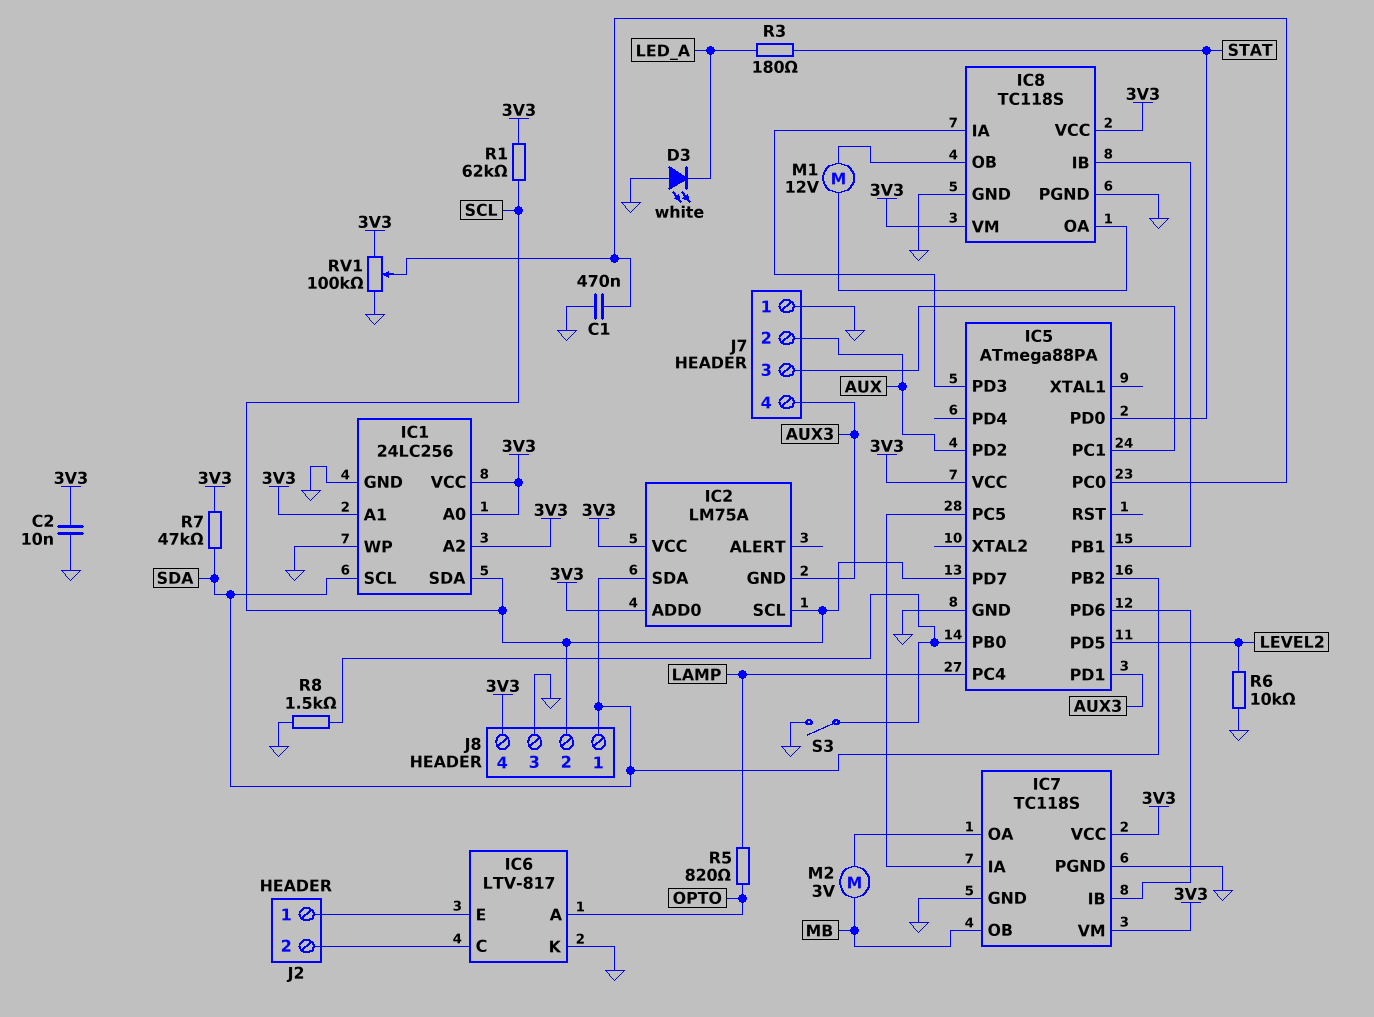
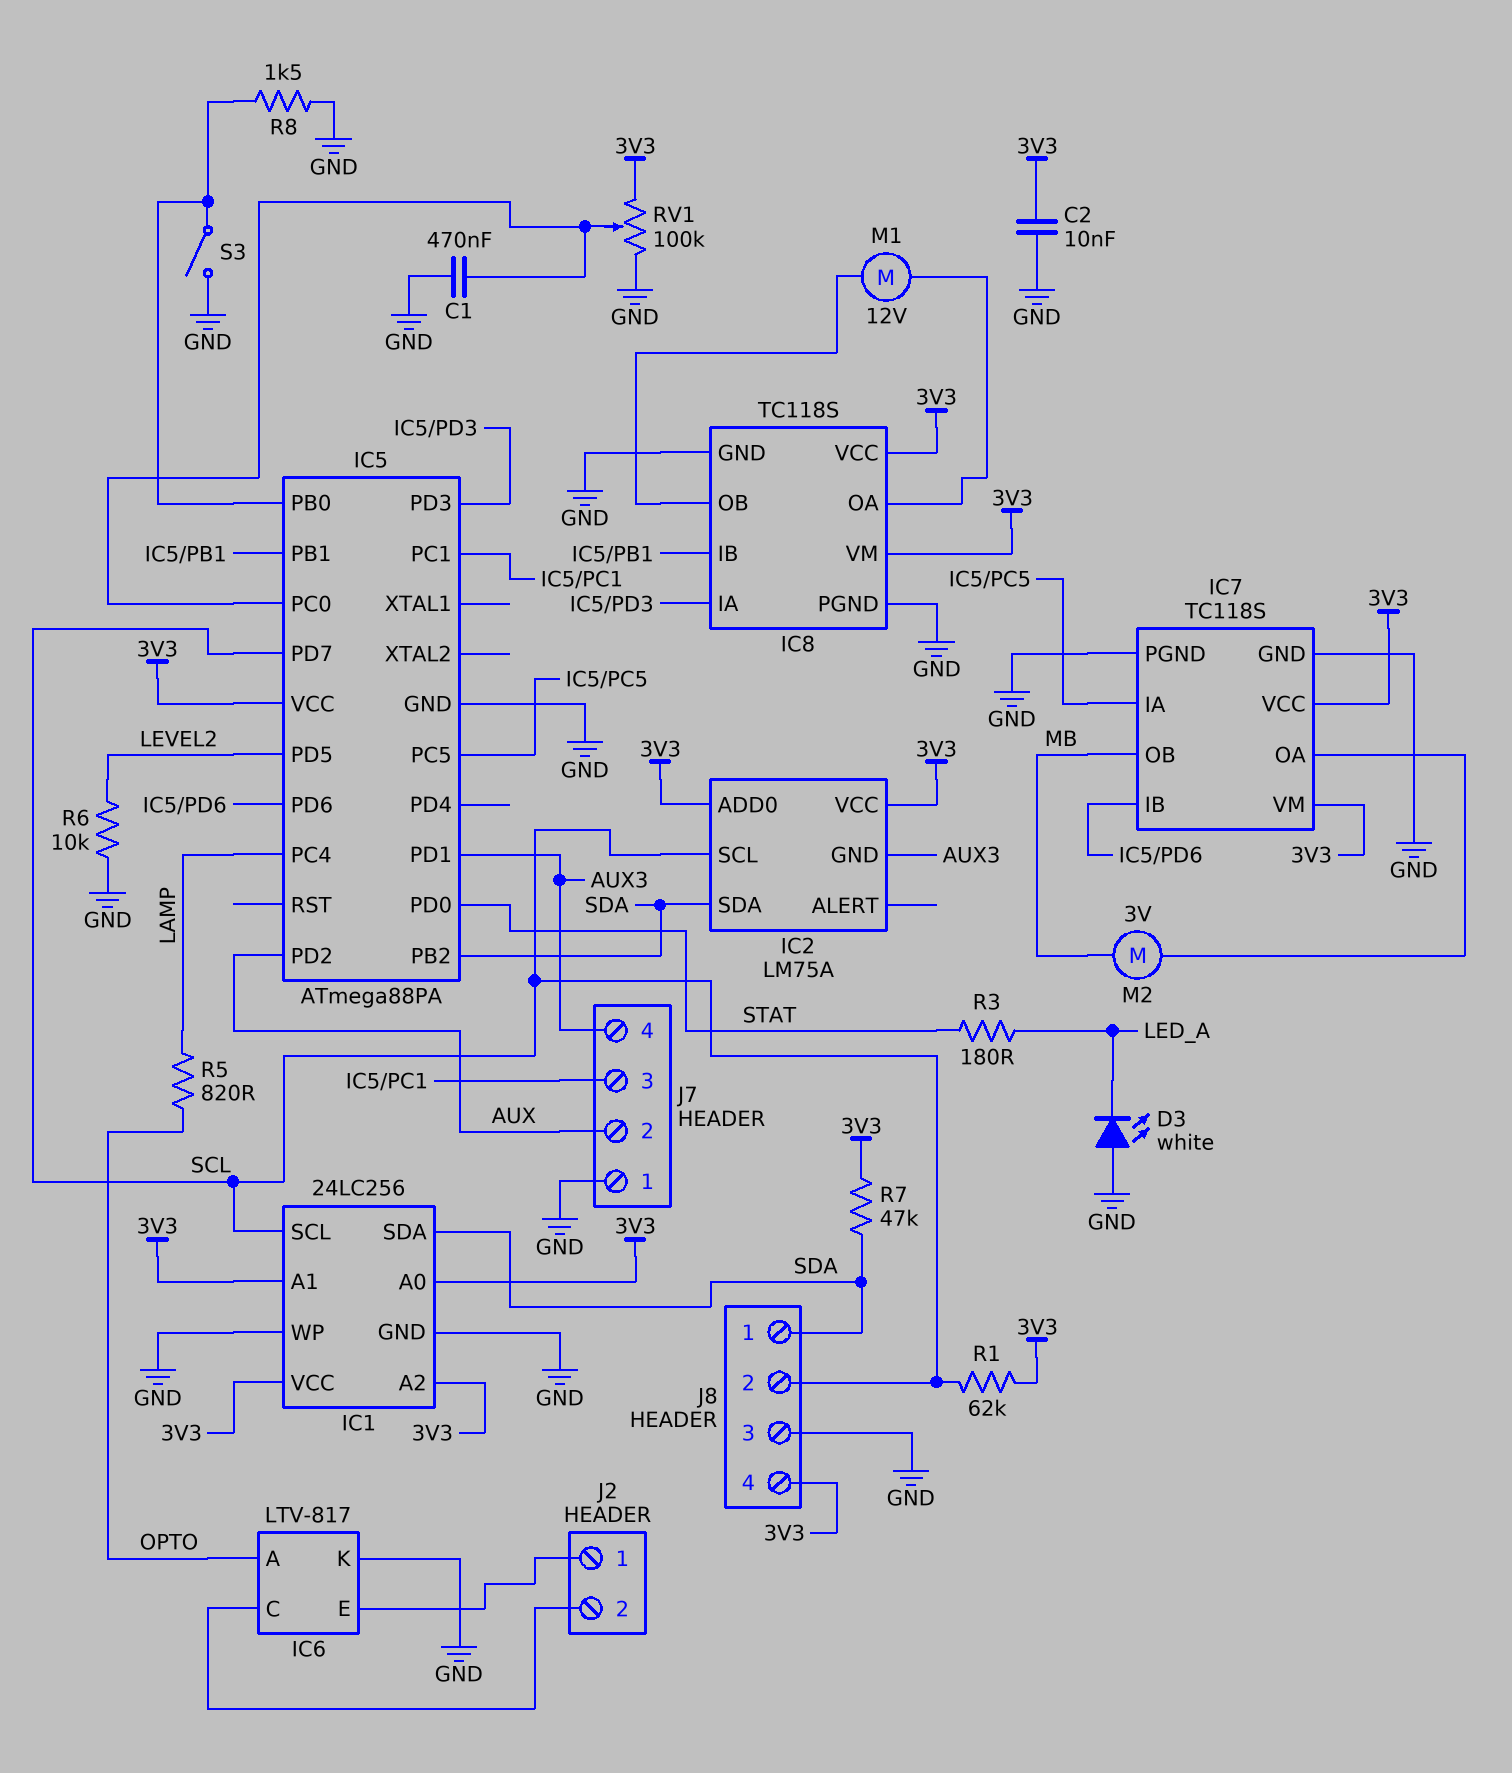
IC1 pin SCL: SDA -> SCL
IC1 pin SDA: SCL -> SDA

